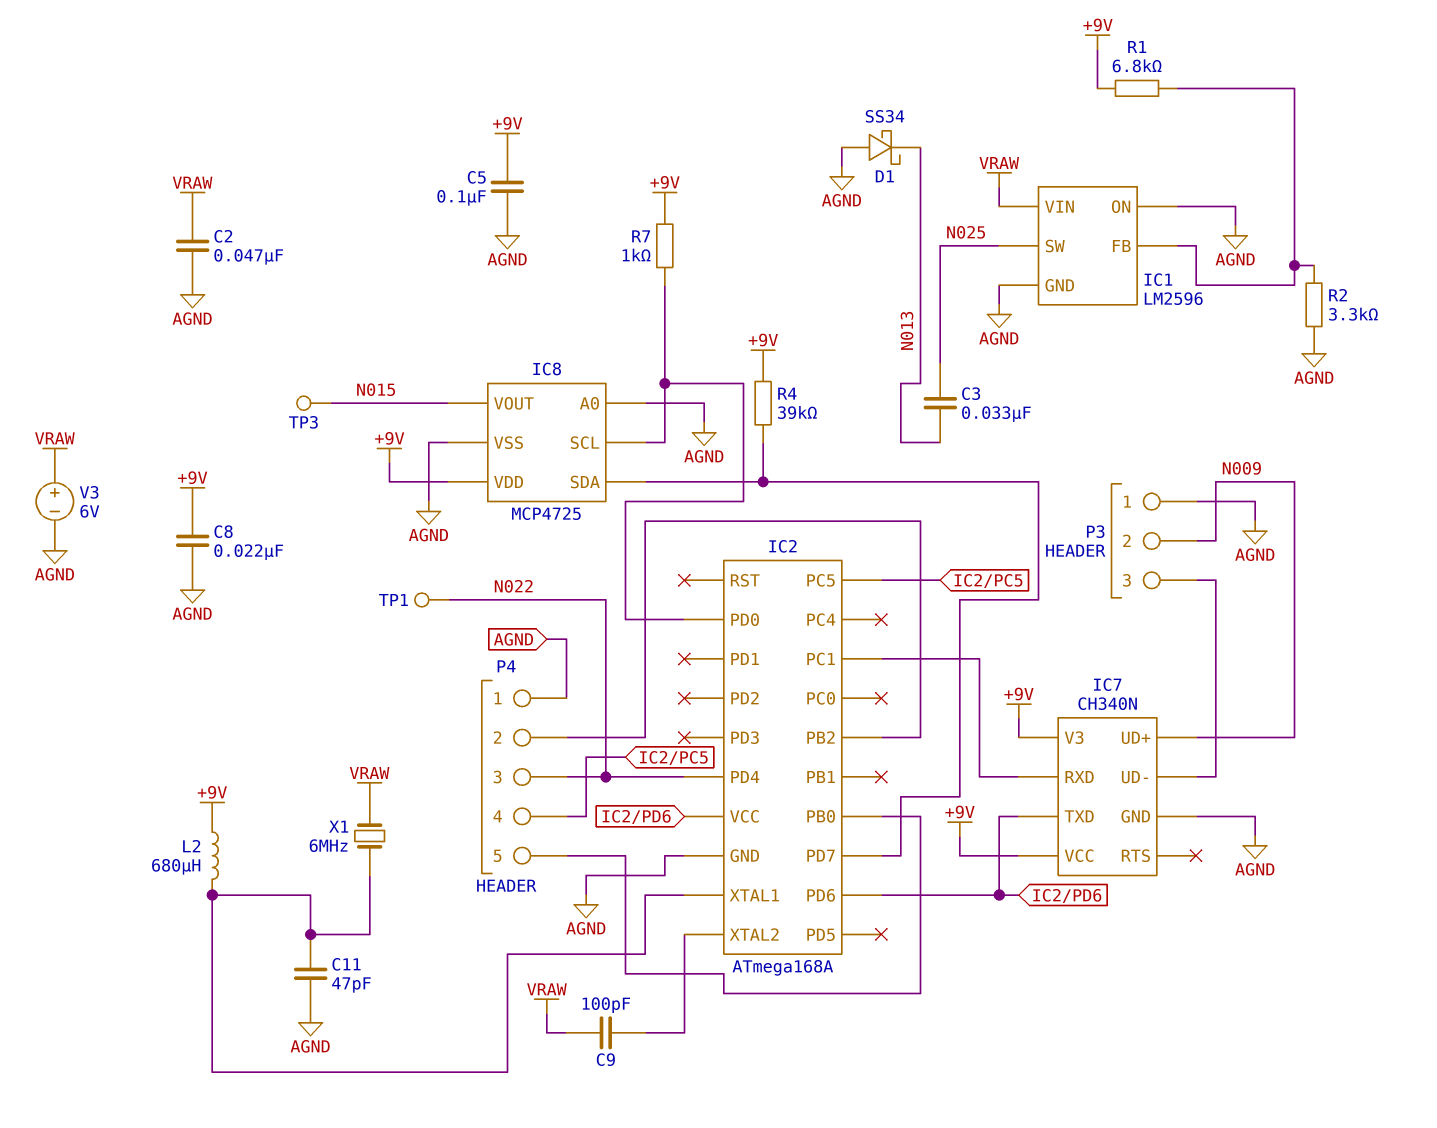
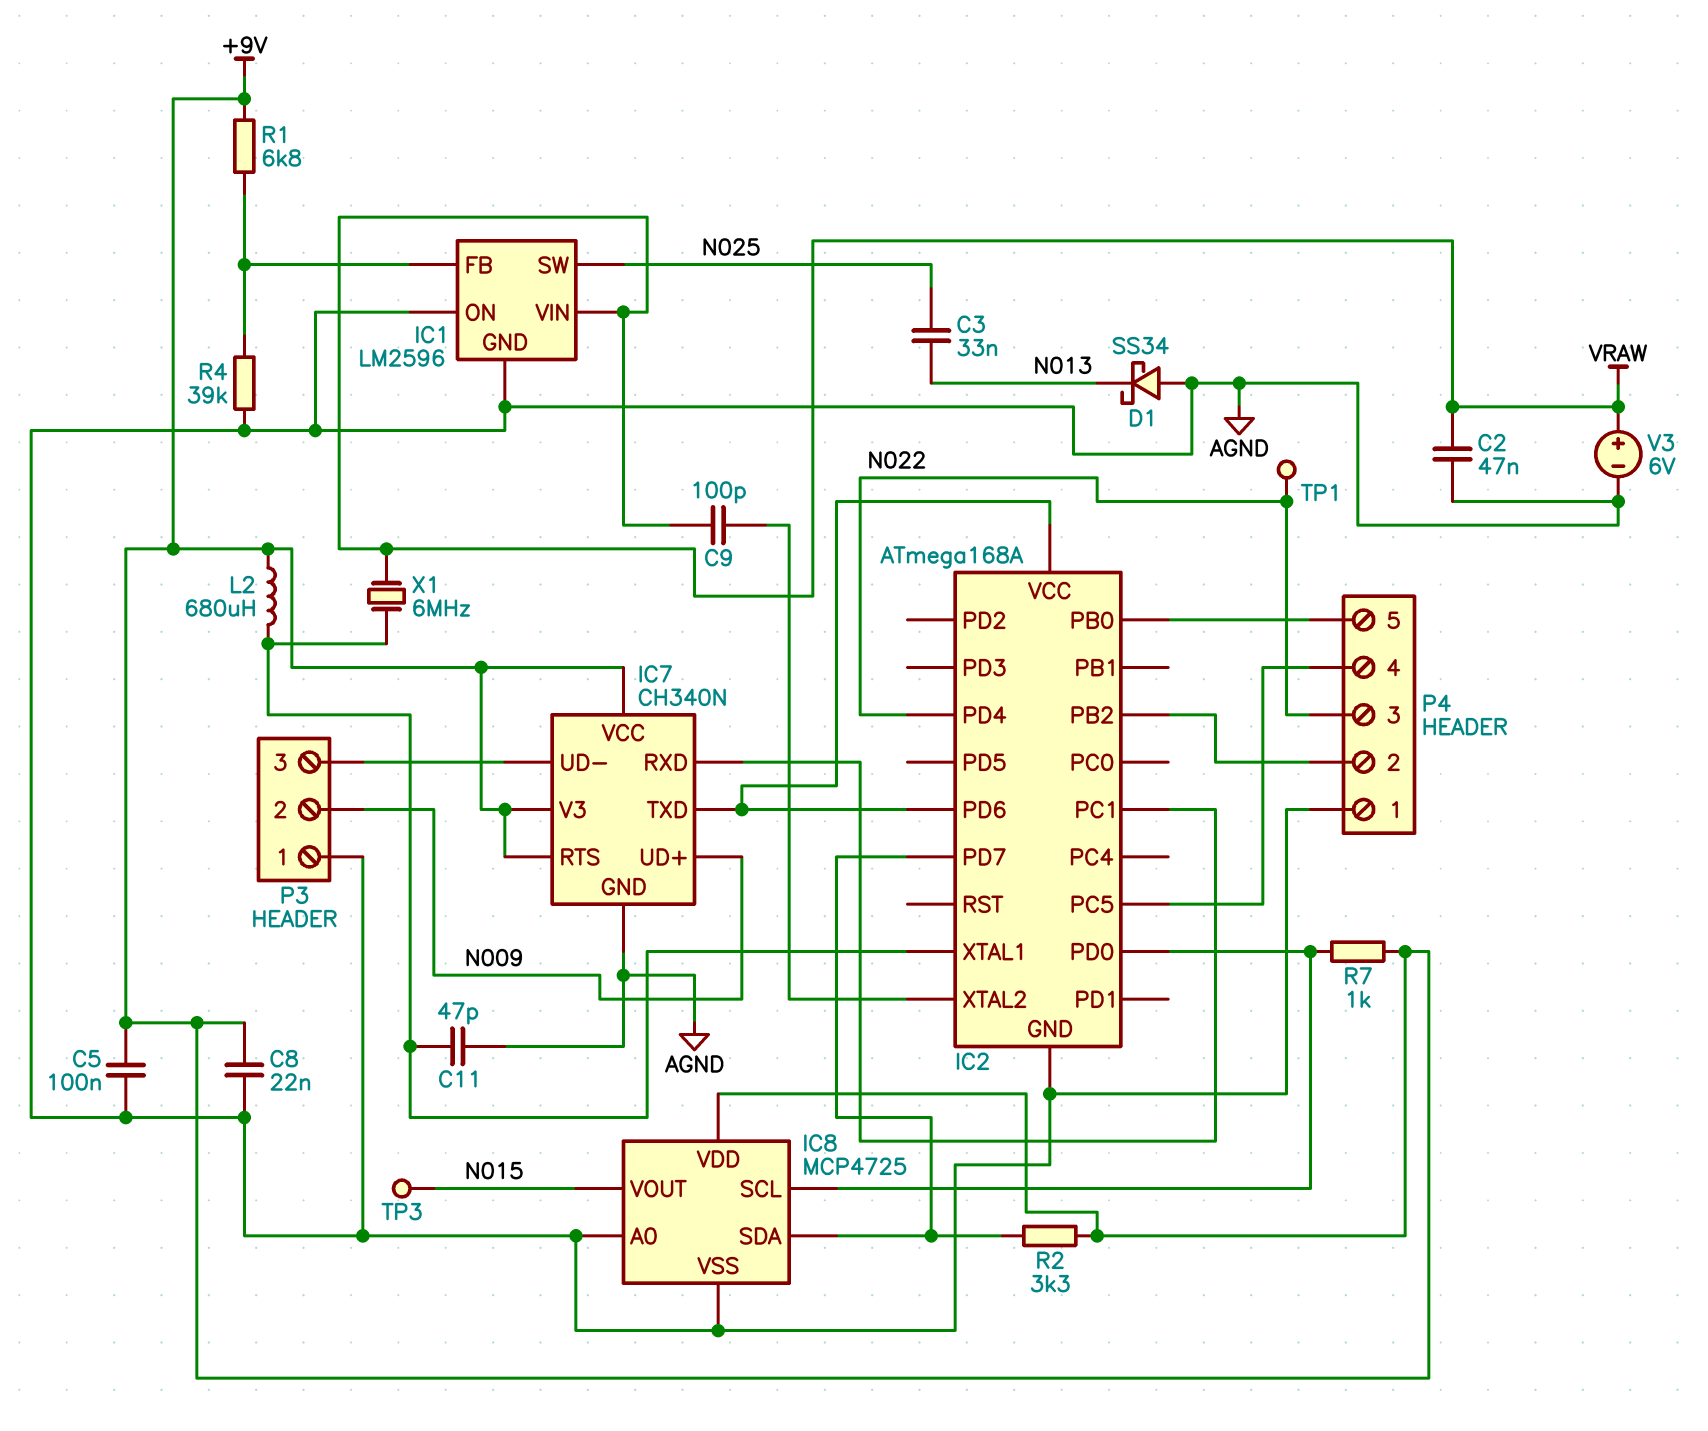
IC7 pin RTS: none -> +9V
R2: 3.3k (AGND, IC1/FB) -> 3.3k (+9V, IC2/PD7)
R4: 39k (+9V, IC2/PD7) -> 39k (AGND, IC1/FB)

